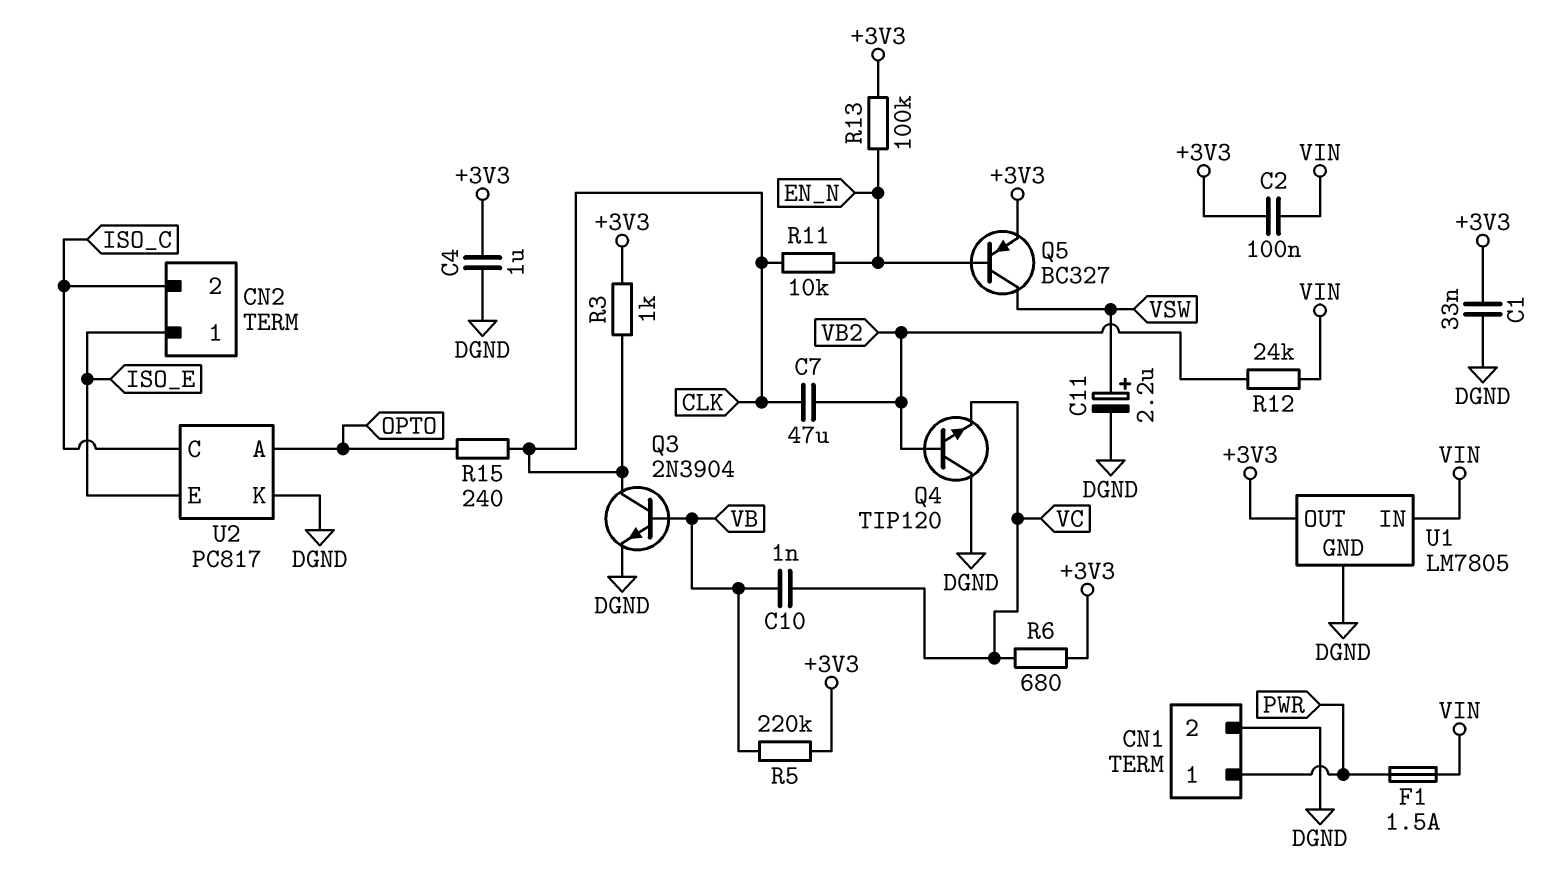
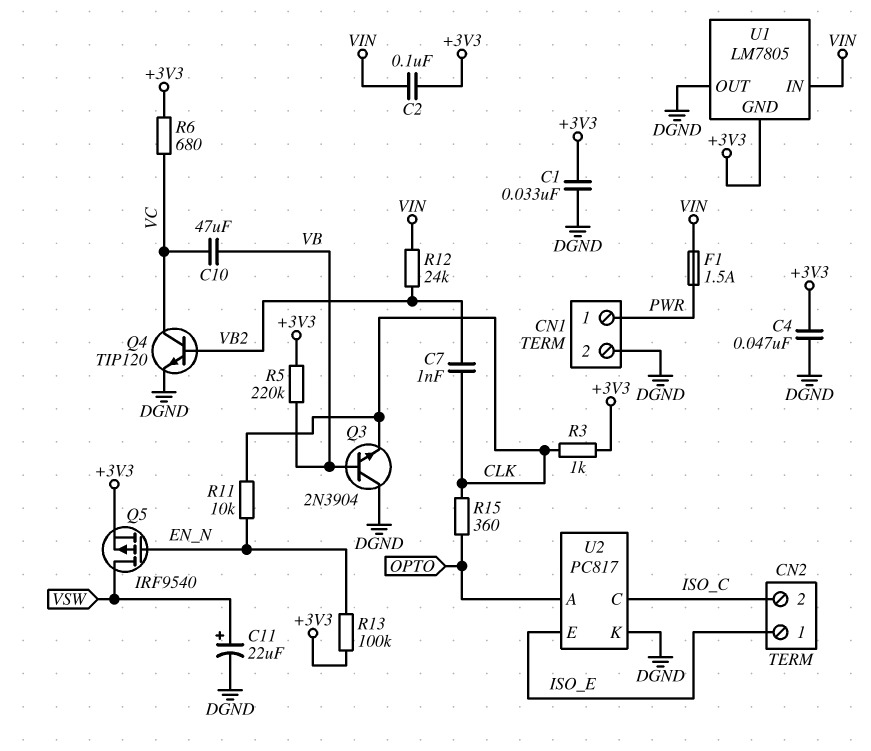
C4: 1uF (+3V3, DGND) -> 47nF (+3V3, DGND)
C7: 47uF (CLK, VB2) -> 1nF (CLK, VB2)
C10: 1nF (VB, VC) -> 47uF (VB, VC)
C11: 2.2uF (plus VSW, minus DGND) -> 22uF (plus VSW, minus DGND)
Q3: NPN 2N3904 (B VB, C CLK, E DGND) -> NPN 2N3904 (B VB, C DGND, E CLK)
Q4: NPN TIP120 (B VB2, C DGND, E VC) -> NPN TIP120 (B VB2, C VC, E DGND)
Q5: PNP BC327 (B EN_N, C VSW, E +3V3) -> PMOS IRF9540 (G EN_N, D VSW, S +3V3)
R15: 240 (CLK, OPTO) -> 360 (CLK, OPTO)
U1 pin GND: DGND -> +3V3
U1 pin OUT: +3V3 -> DGND

